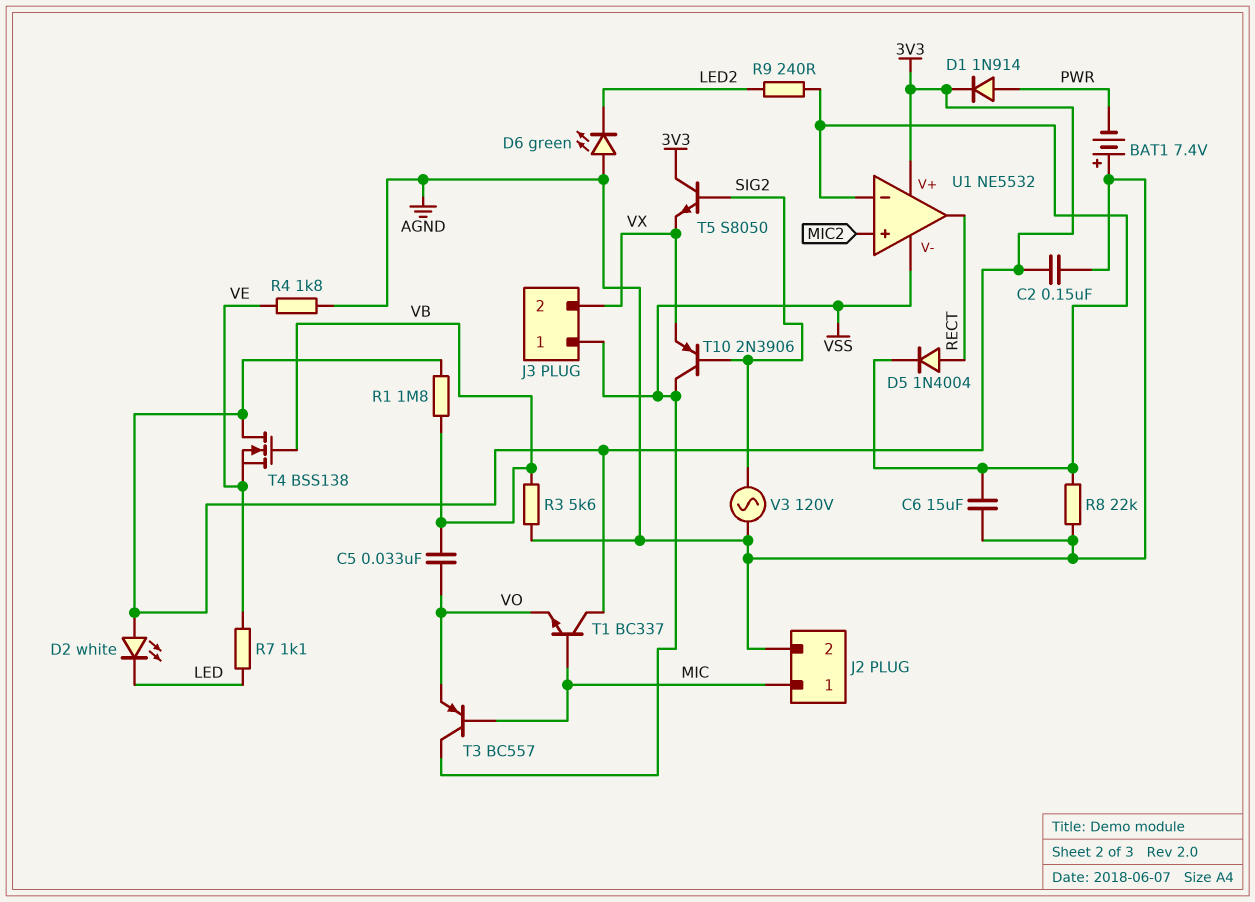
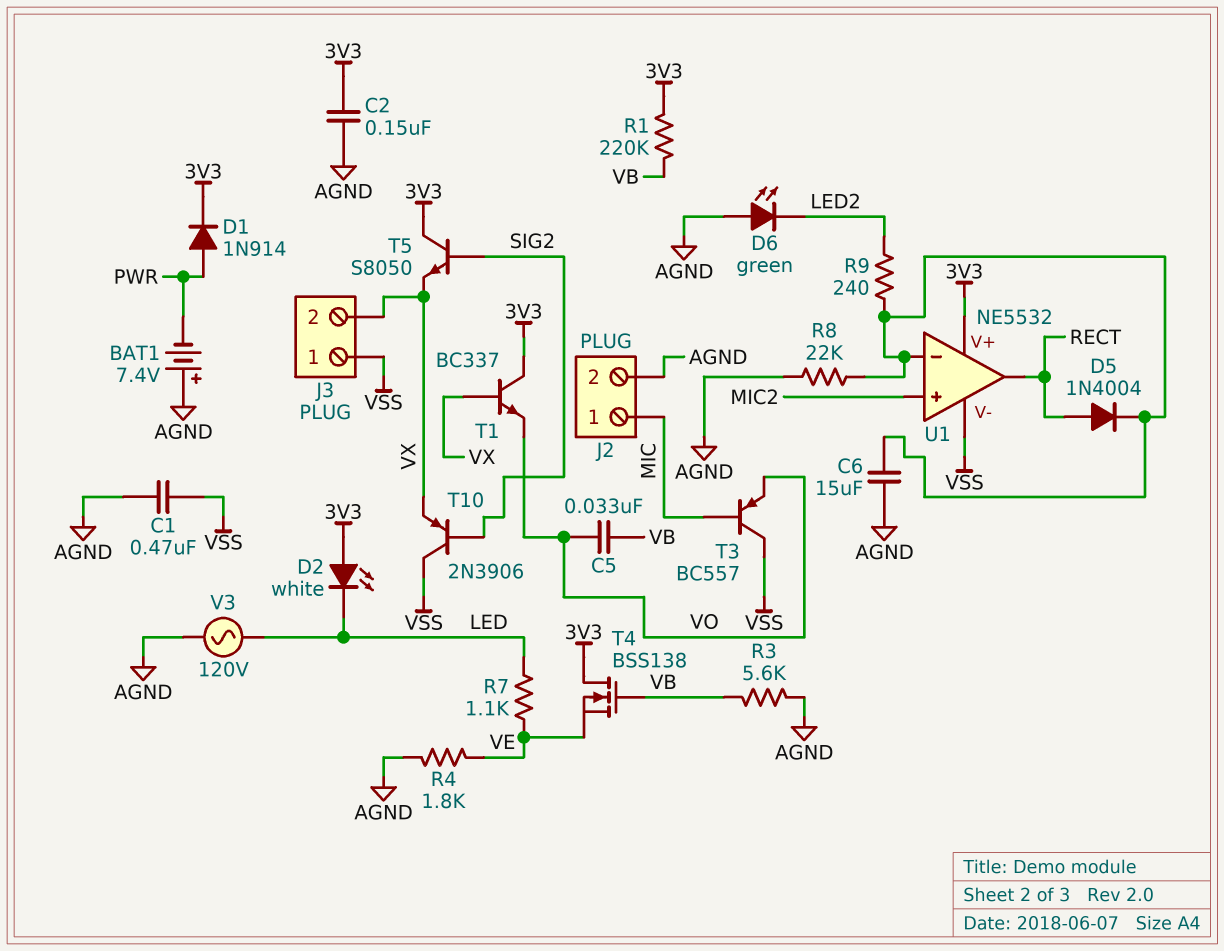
C1: none -> 470nF (AGND, VSS)
R1: 1.8M (3V3, VB) -> 220k (3V3, VB)
T1: NPN BC337 (B MIC, C 3V3, E VO) -> NPN BC337 (B VX, C 3V3, E VO)
V3: AC 120V (AGND, SIG2) -> AC 120V (AGND, LED)

